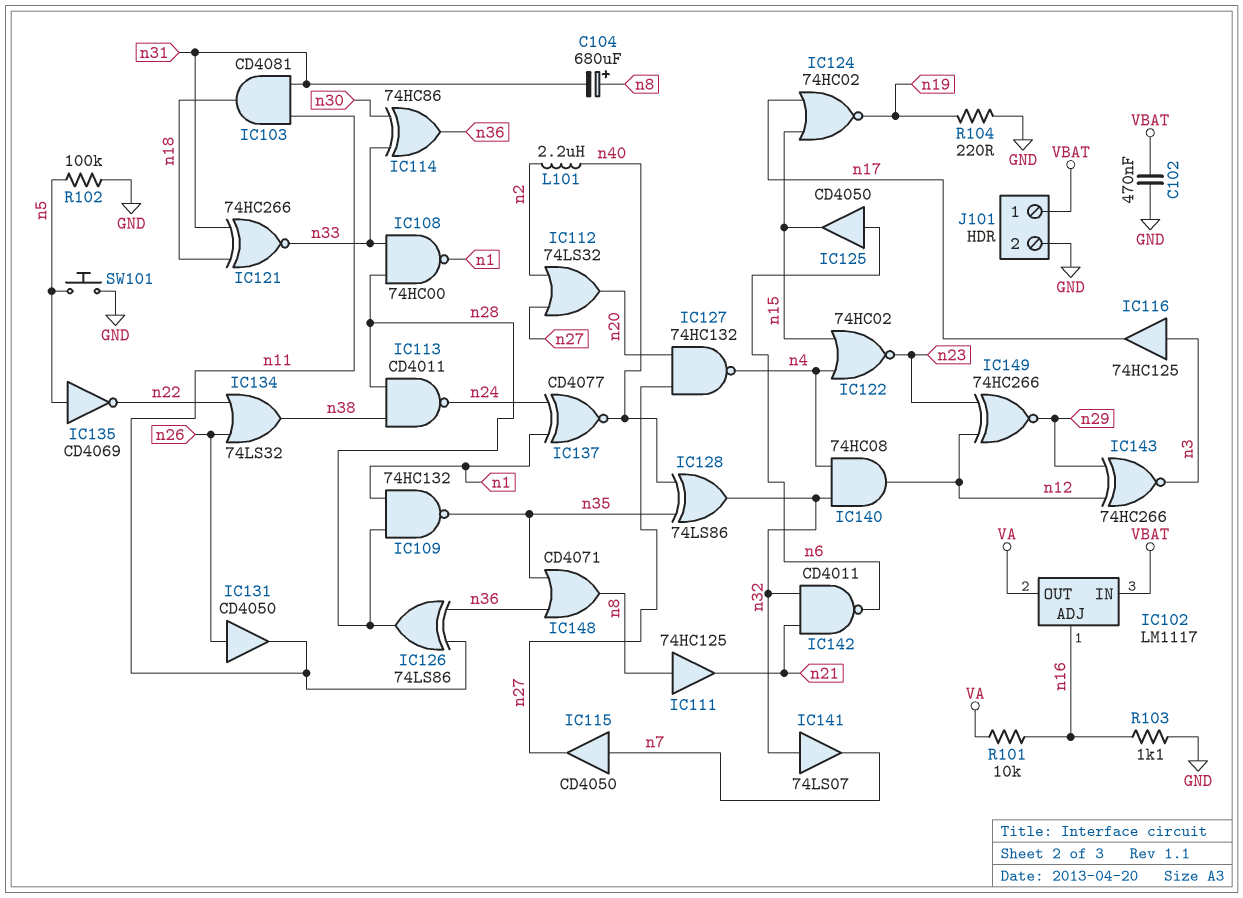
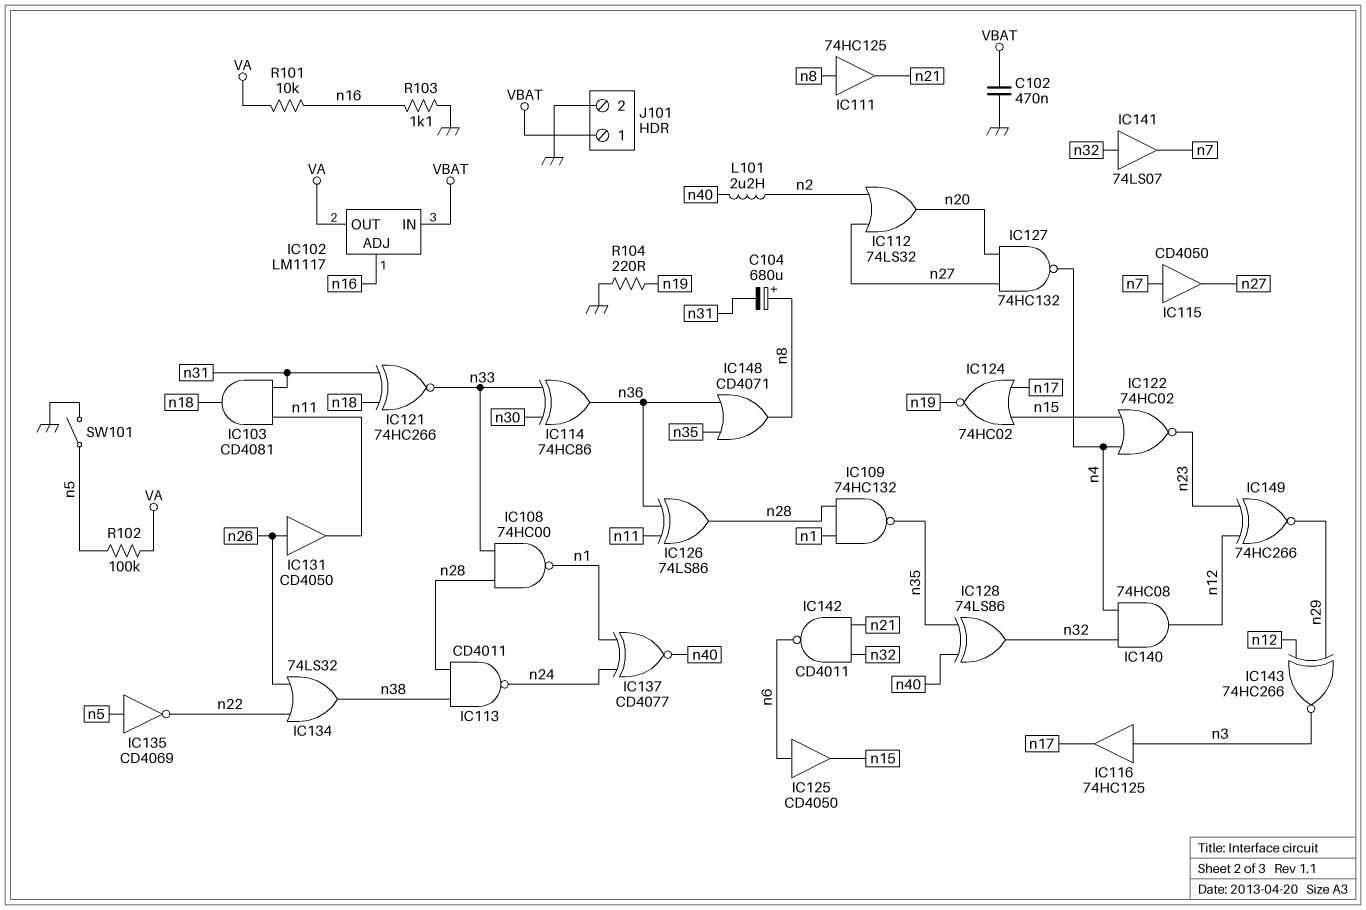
R102: 100k (GND, n5) -> 100k (VA, n5)
SW101: button (GND, n5) -> switch (GND, n5)

